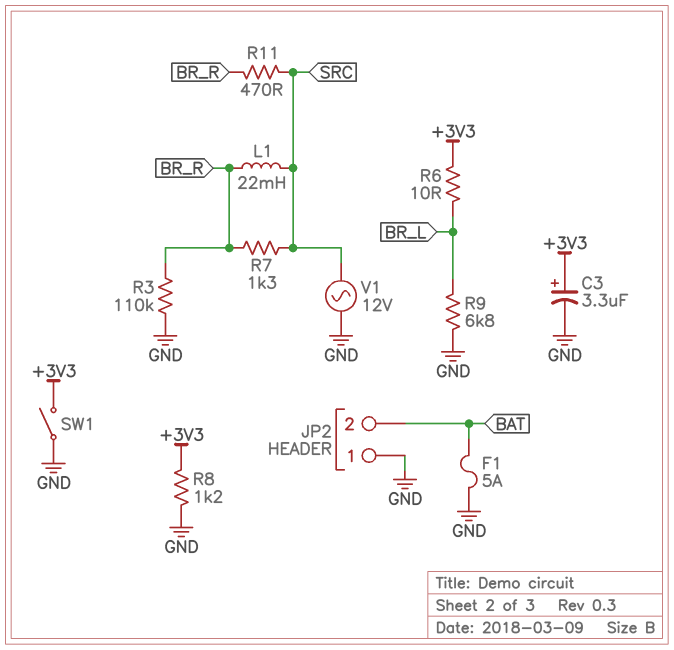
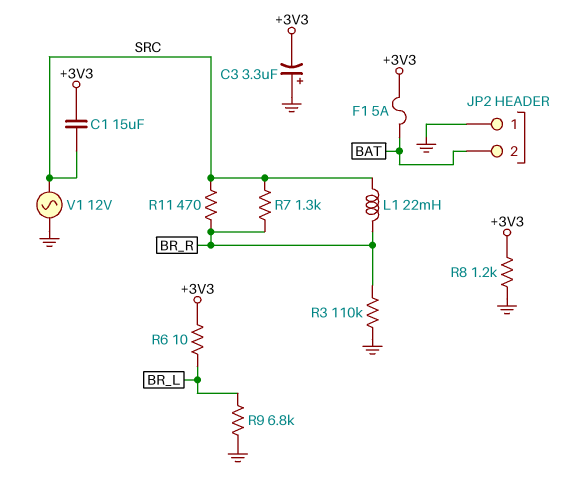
C1: none -> 15uF (+3V3, SRC)
C3: 3.3uF (plus +3V3, minus GND) -> 3.3uF (plus GND, minus +3V3)
F1: 5A (BAT, GND) -> 5A (+3V3, BAT)
SW1: switch (+3V3, GND) -> none

